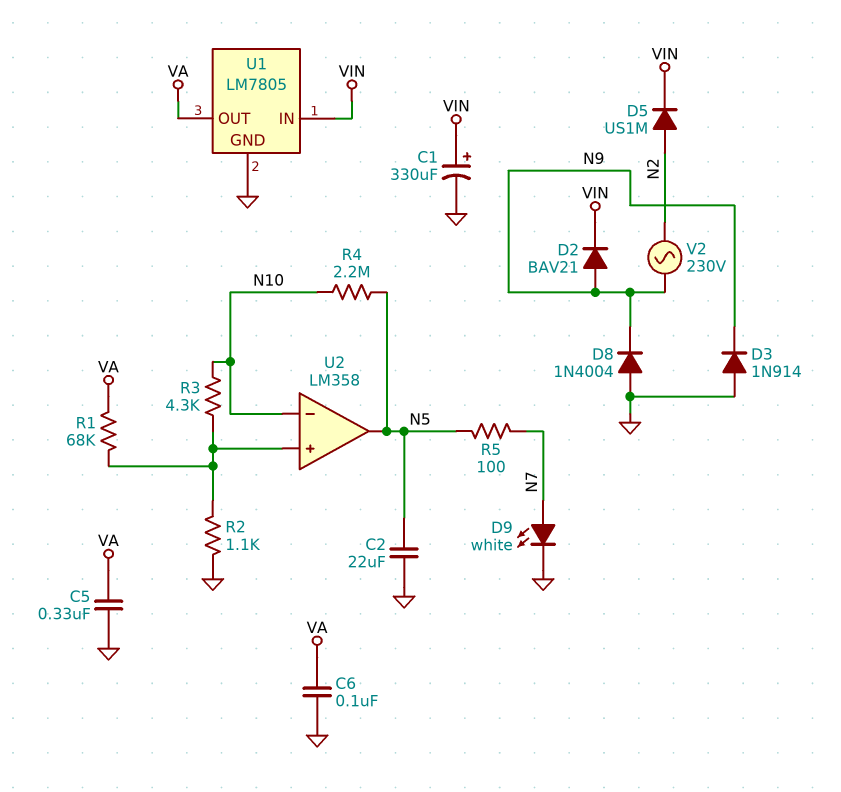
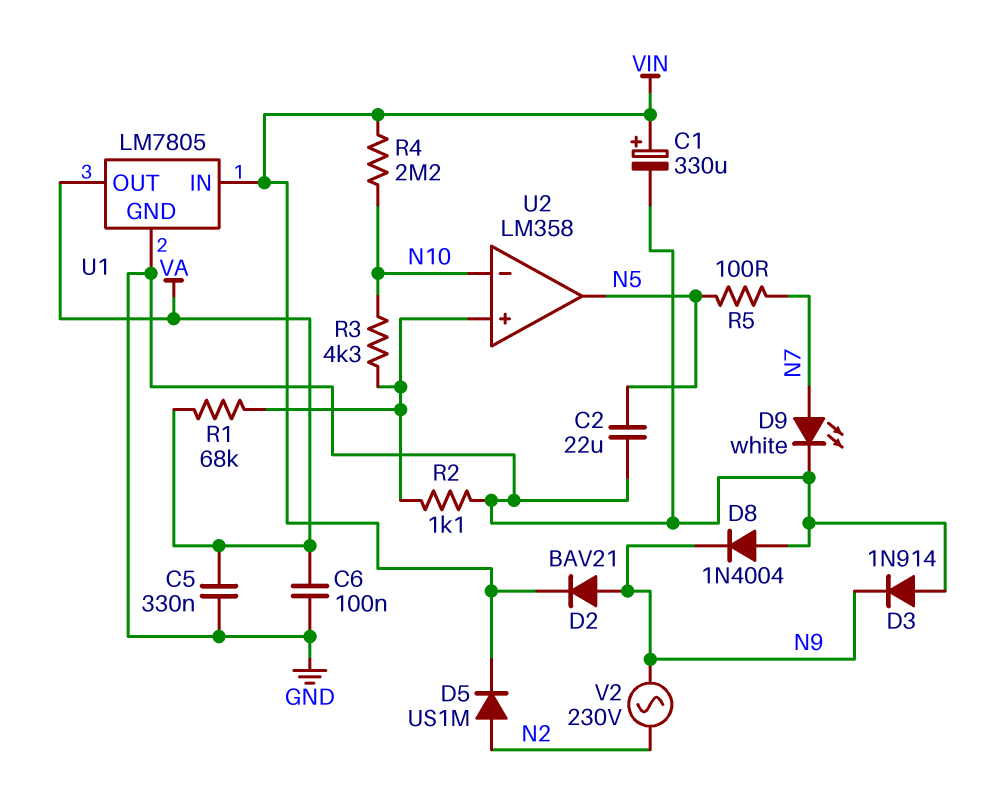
R4: 2.2M (N5, N10) -> 2.2M (N10, VIN)

